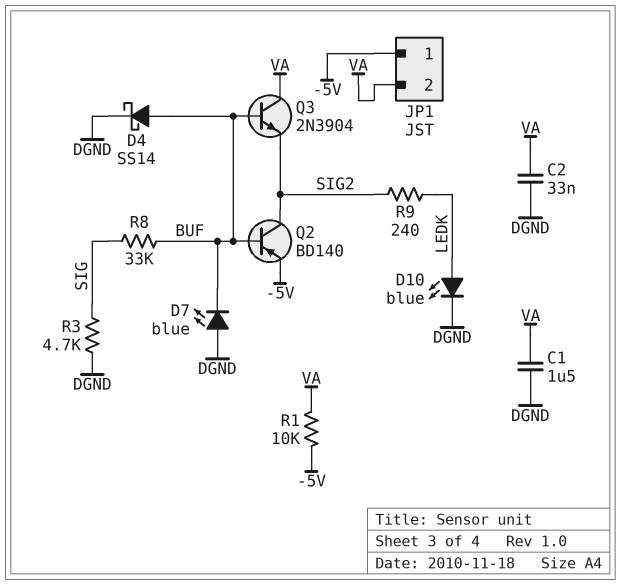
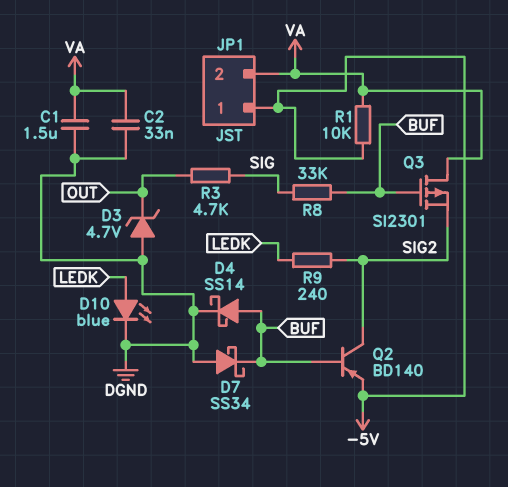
D3: none -> zener 4.7V (A DGND, K OUT)
D7: LED blue (A DGND, K BUF) -> schottky SS34 (A DGND, K BUF)
Q3: NPN 2N3904 (B BUF, C VA, E SIG2) -> PMOS SI2301 (G BUF, D VA, S SIG2)
R3: 4.7k (DGND, SIG) -> 4.7k (OUT, SIG)

